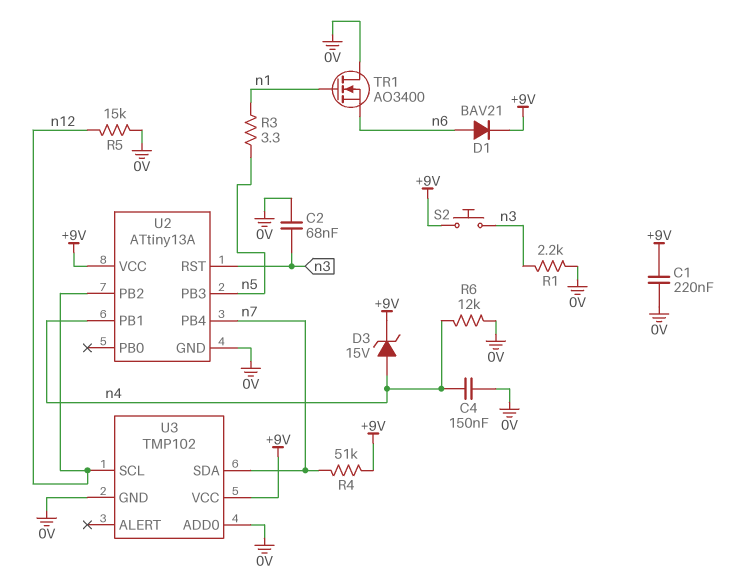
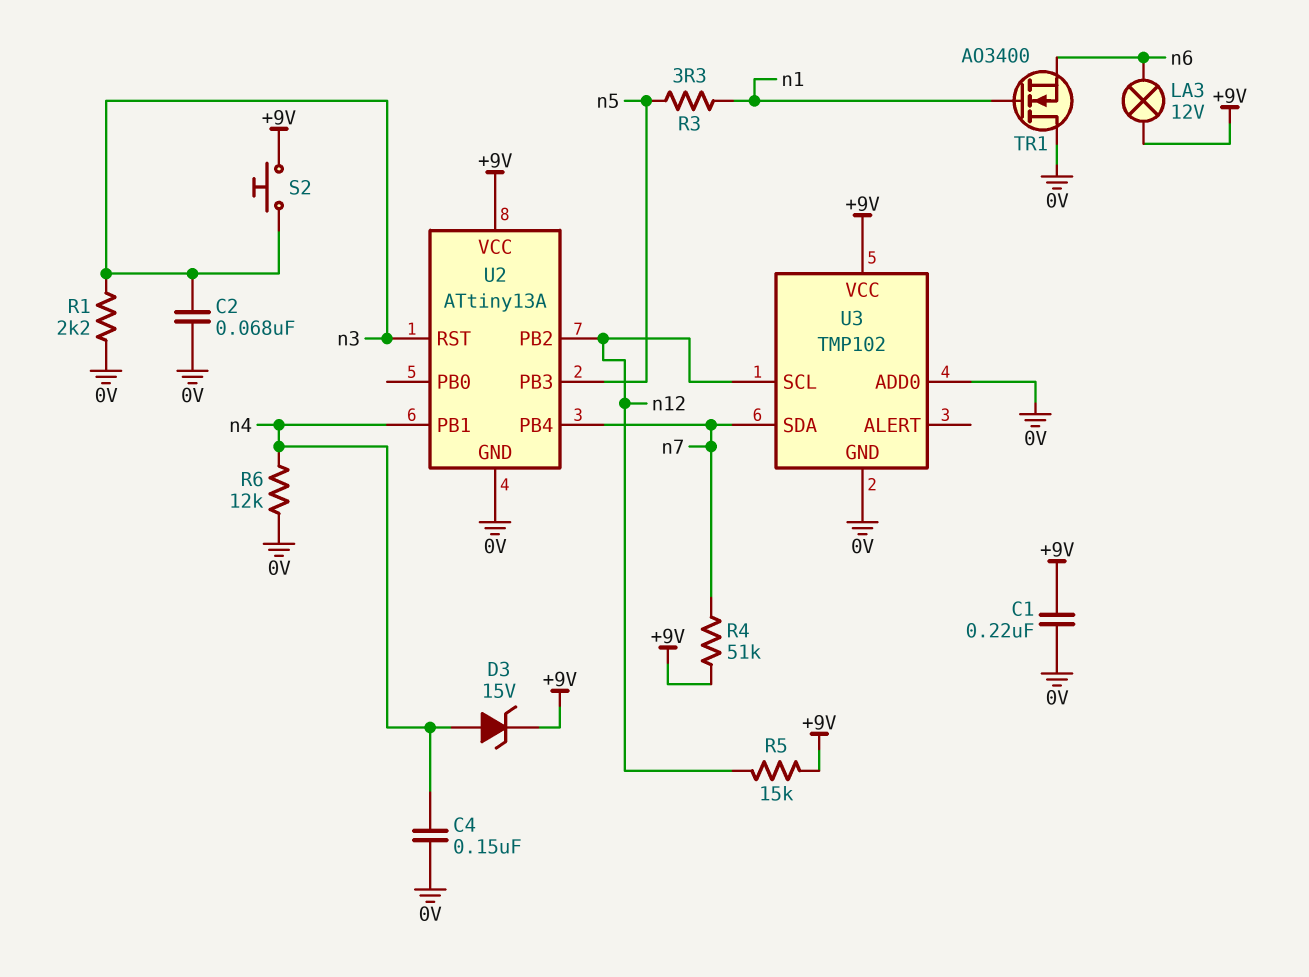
D1: diode BAV21 (A n6, K +9V) -> none
LA3: none -> lamp 12V (+9V, n6)
R5: 15k (0V, n12) -> 15k (+9V, n12)

